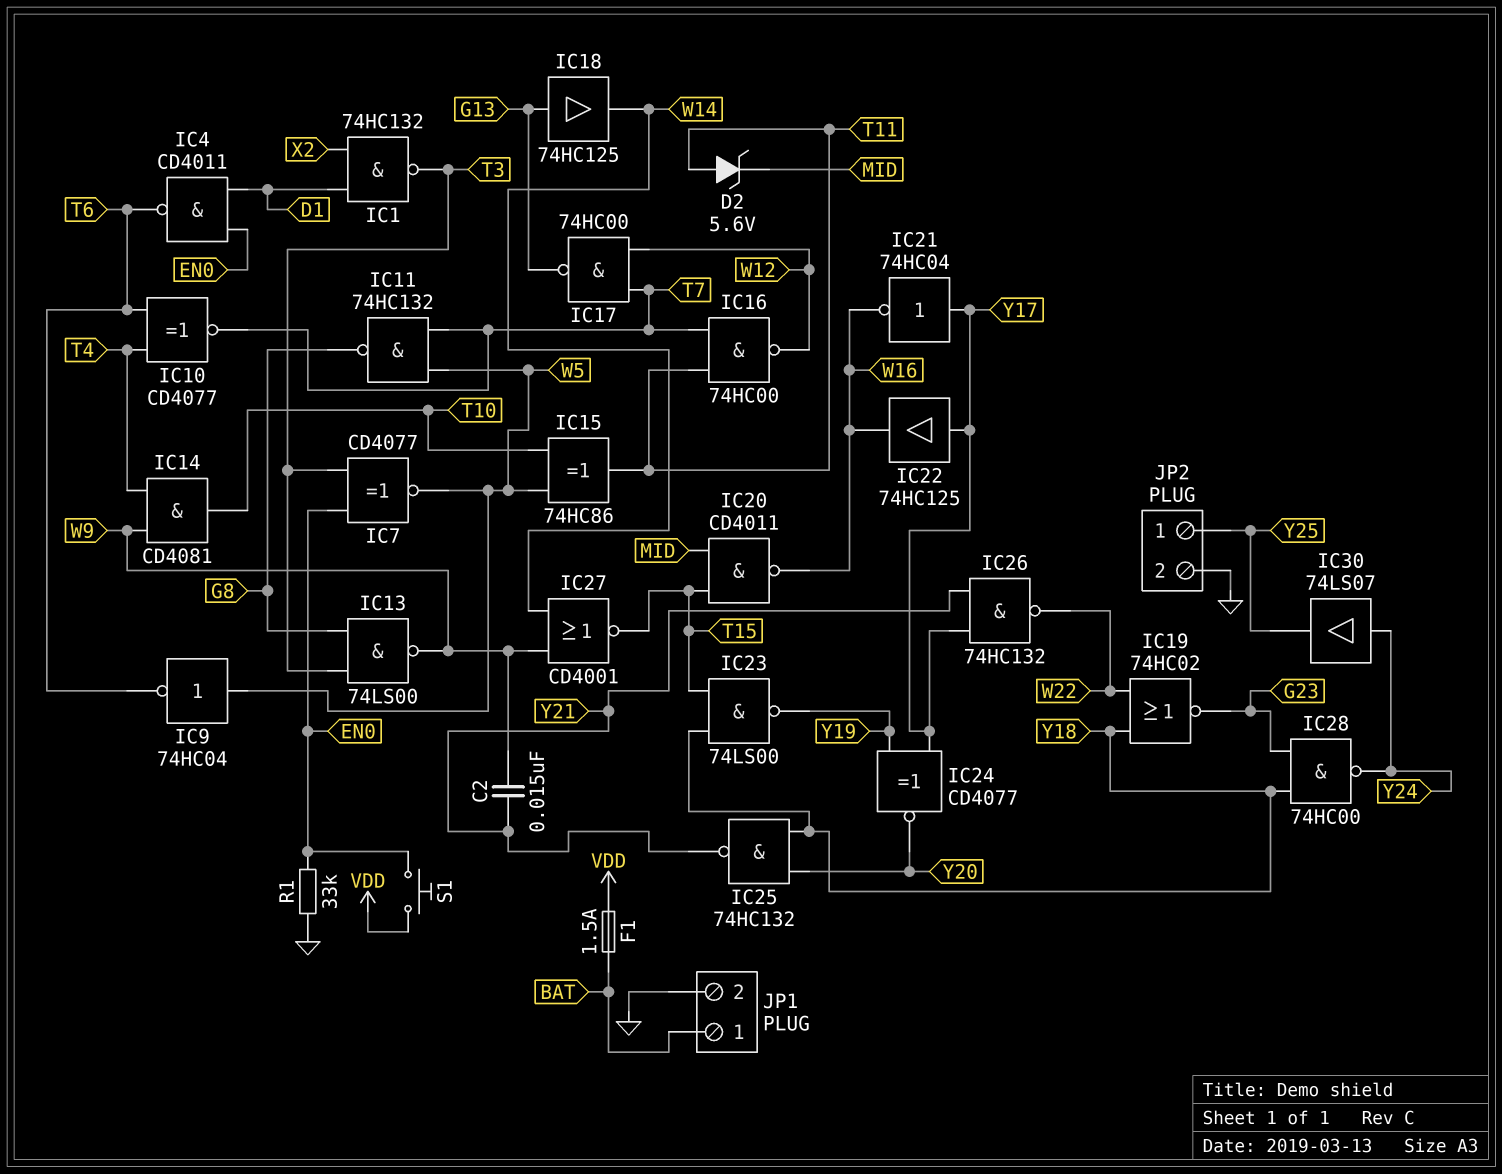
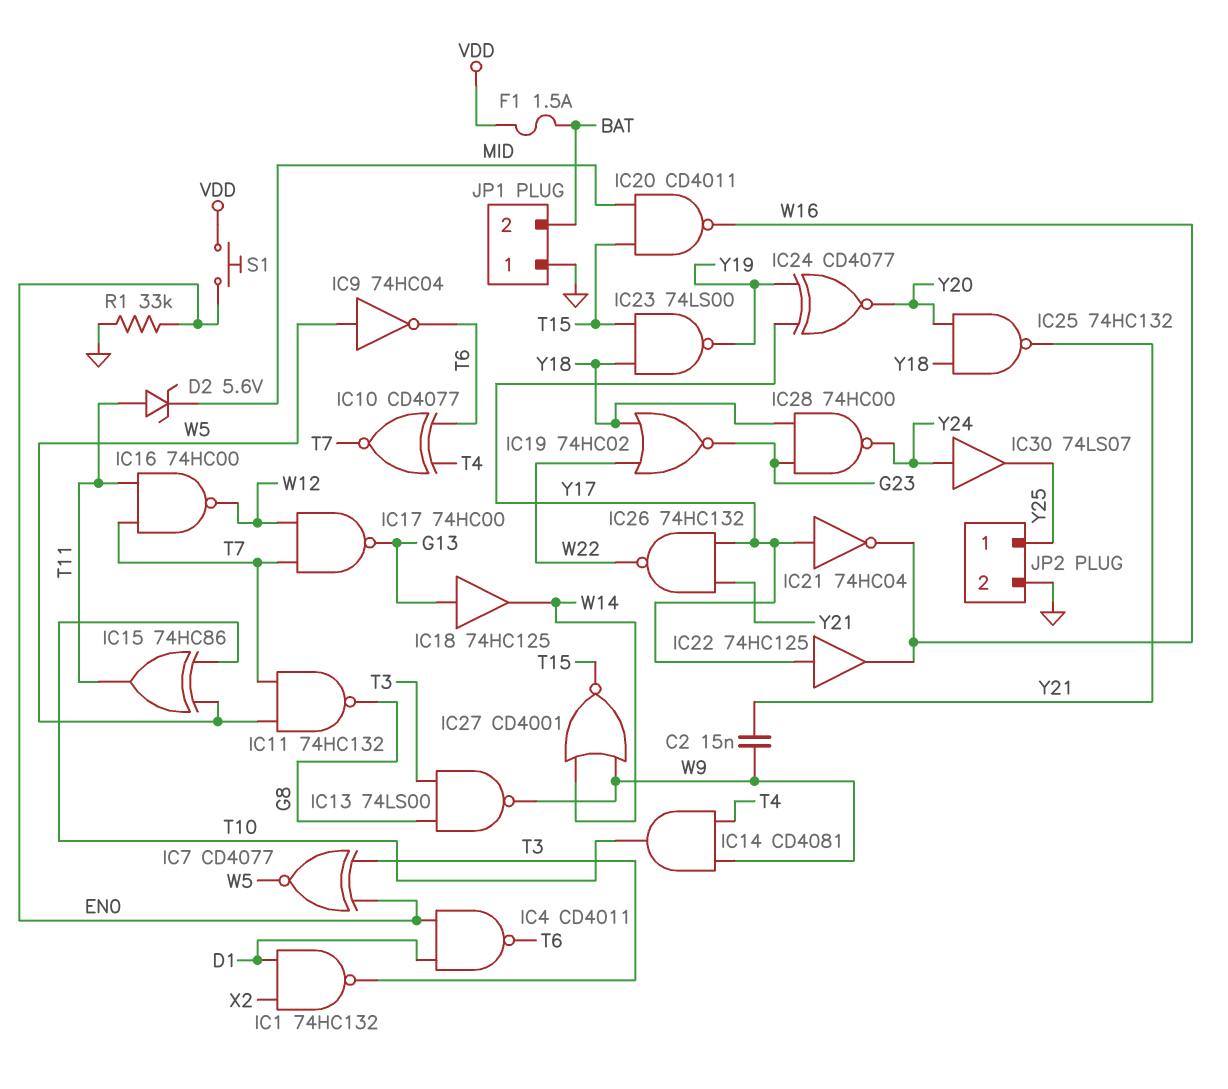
JP1 pin 1: BAT -> GND
JP1 pin 2: GND -> BAT

